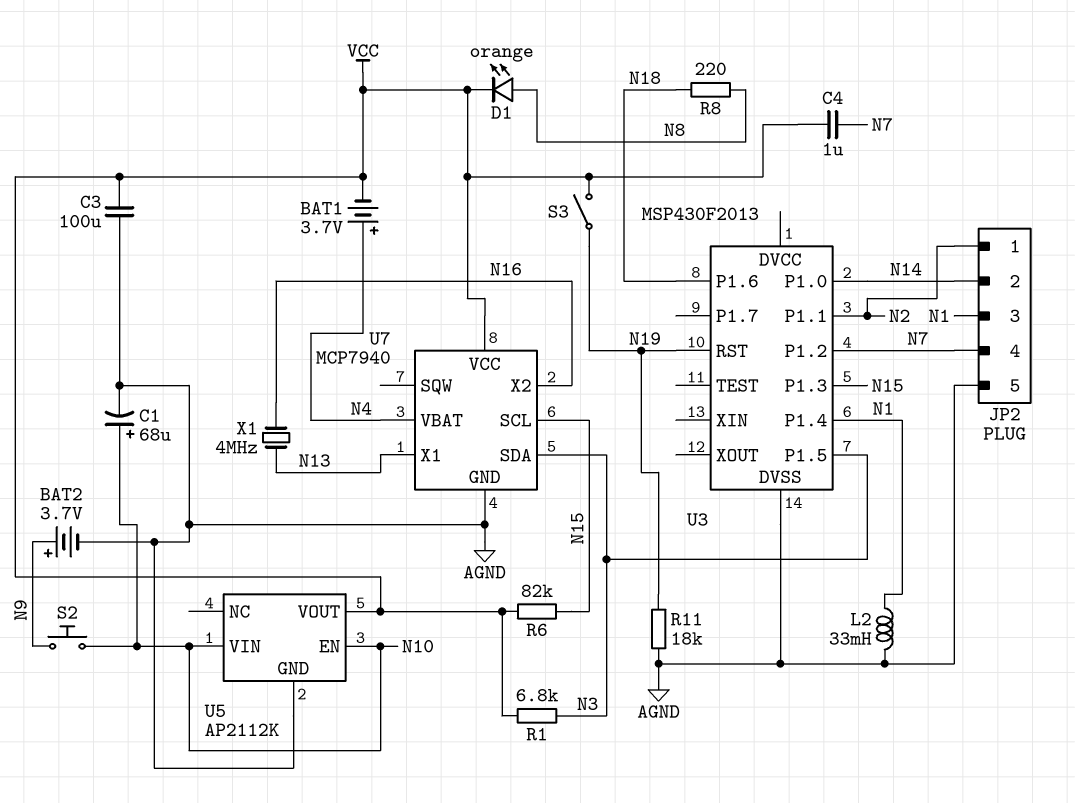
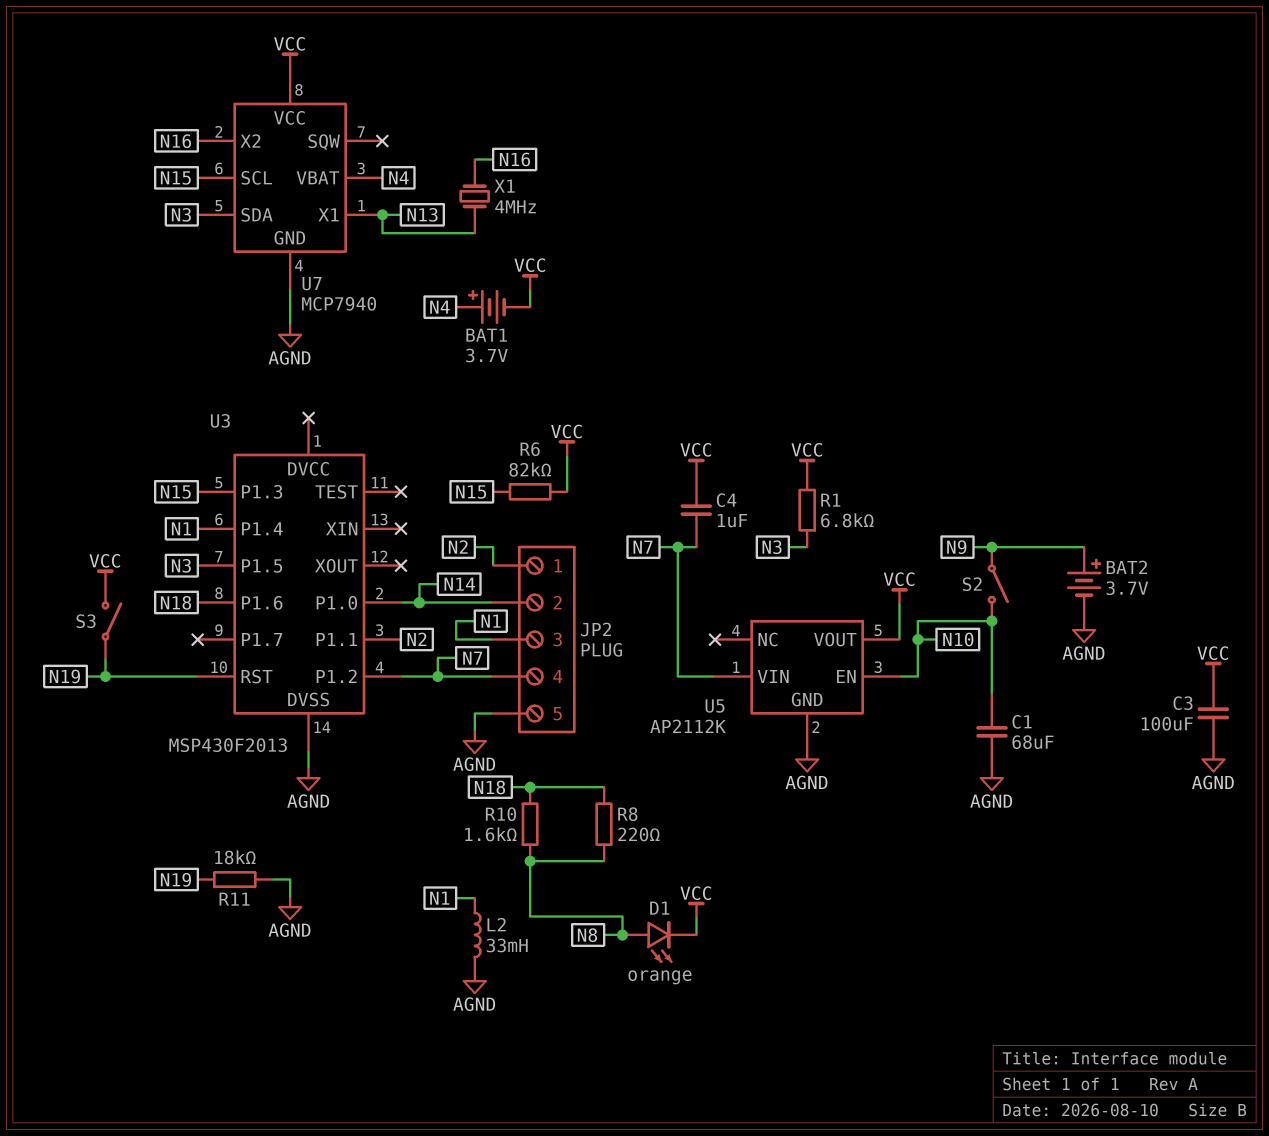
C1: 68uF (plus N10, minus AGND) -> 68uF (AGND, N10)
R10: none -> 1.6k (N8, N18)
S2: button (N9, N10) -> switch (N9, N10)
U5 pin VIN: N10 -> N7

